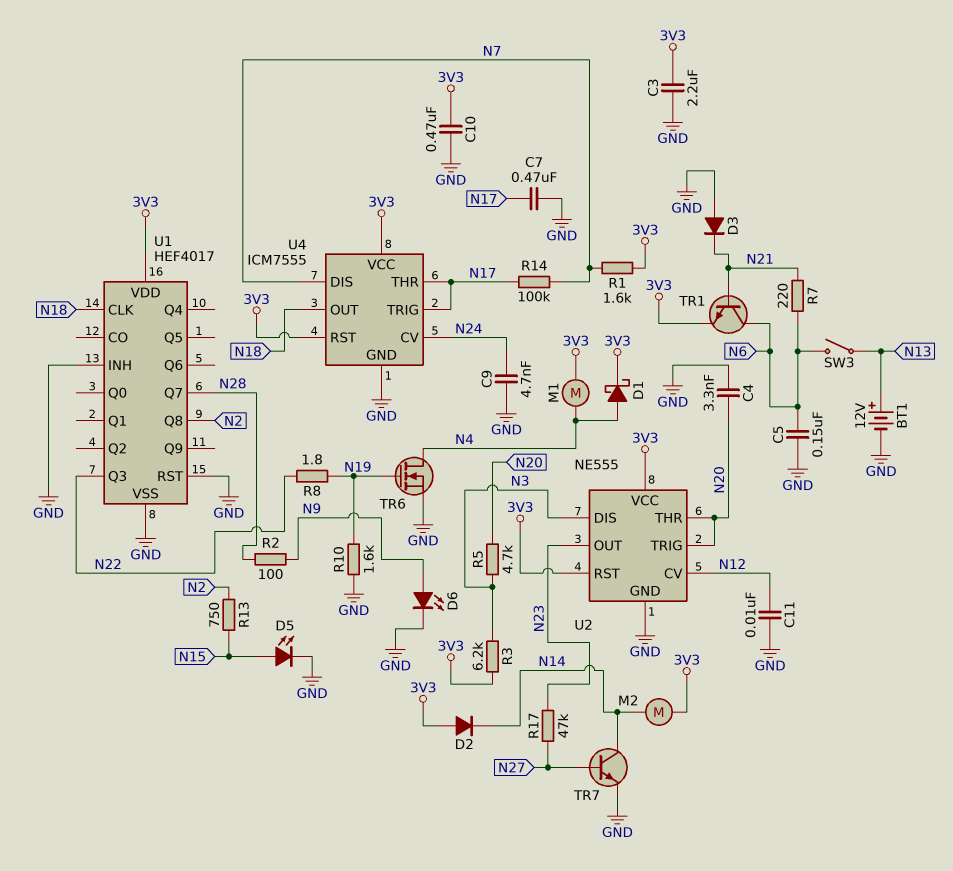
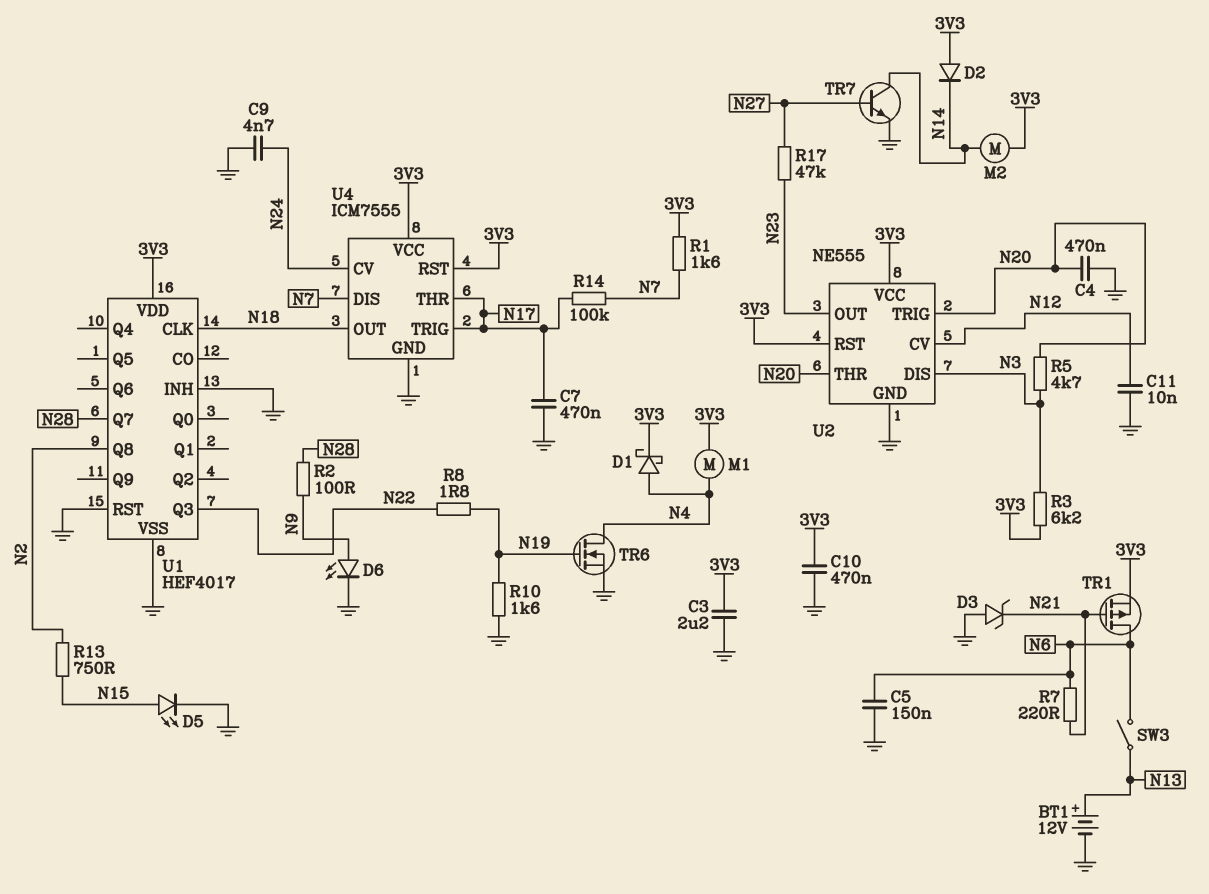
C4: 3.3nF (GND, N20) -> 470nF (GND, N20)
D3: diode (A GND, K N21) -> zener (A GND, K N21)
TR1: NPN (B N21, C N6, E 3V3) -> PMOS (G N21, D N6, S 3V3)

